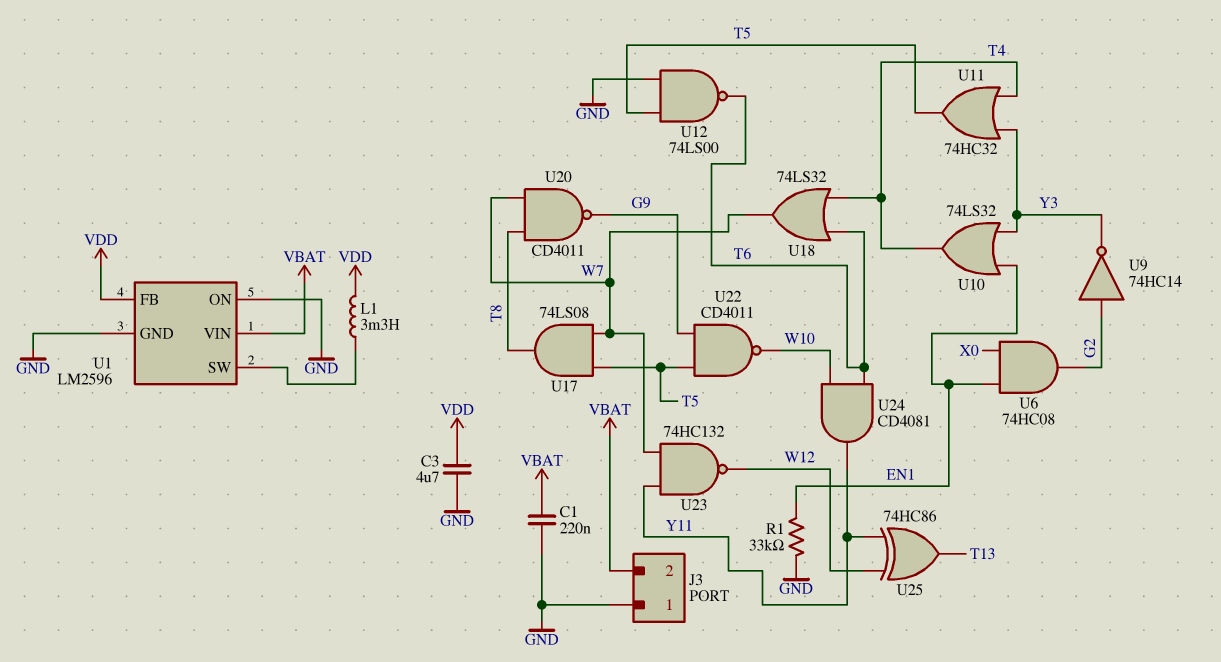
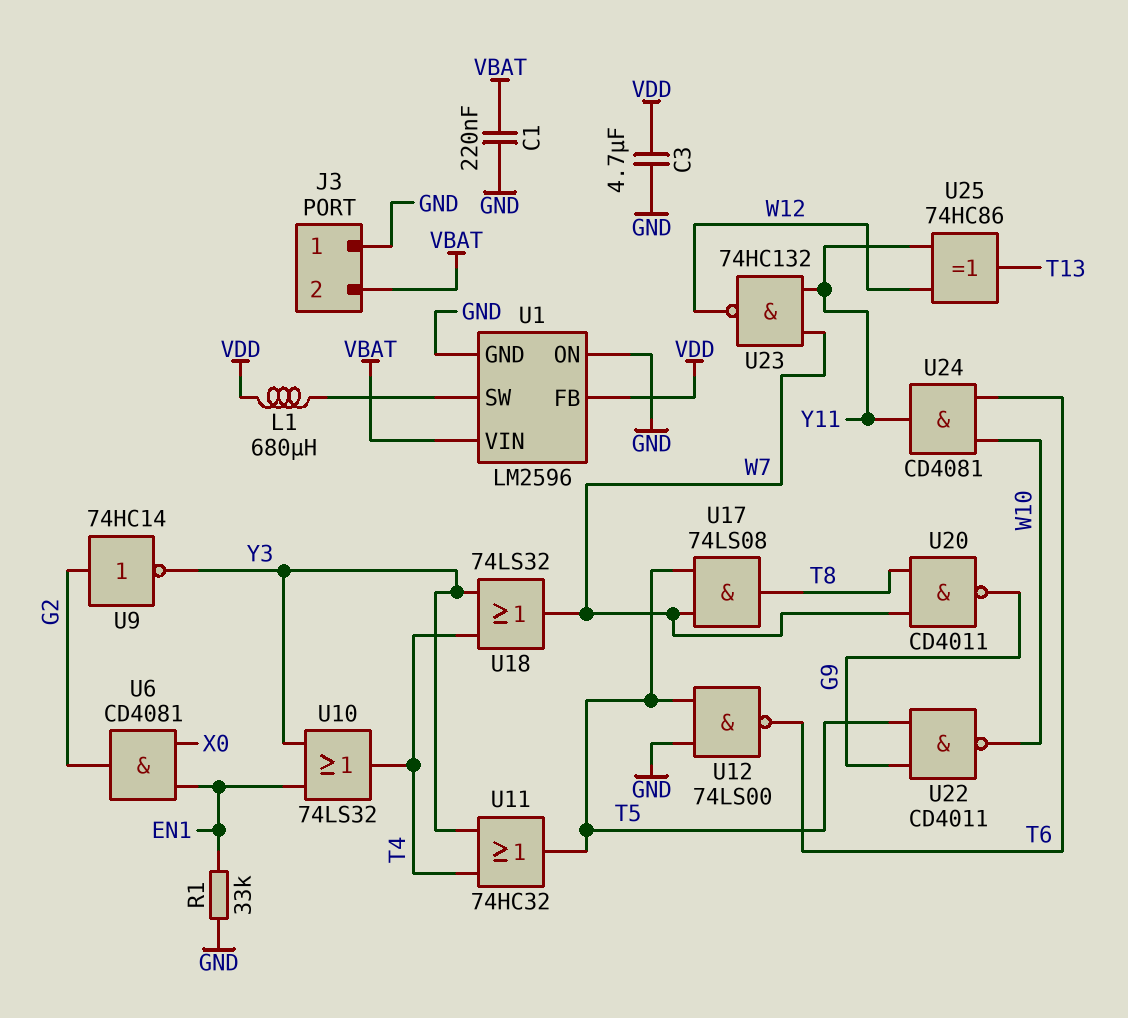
L1: 3.3mH (U1/SW, VDD) -> 680uH (U1/SW, VDD)
U6: AND 74HC08 (in EN1, in X0, out G2) -> AND CD4081 (in EN1, in X0, out G2)
U18: OR 74LS32 (in T4, in T6, out W7) -> OR 74LS32 (in T4, in Y3, out W7)

